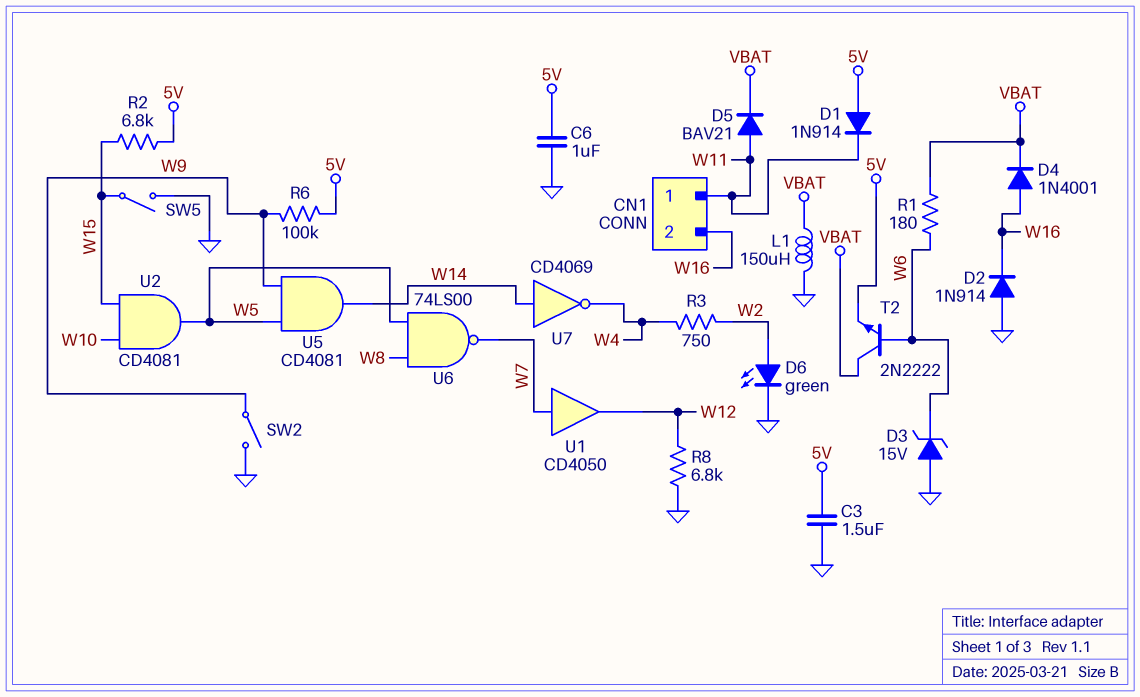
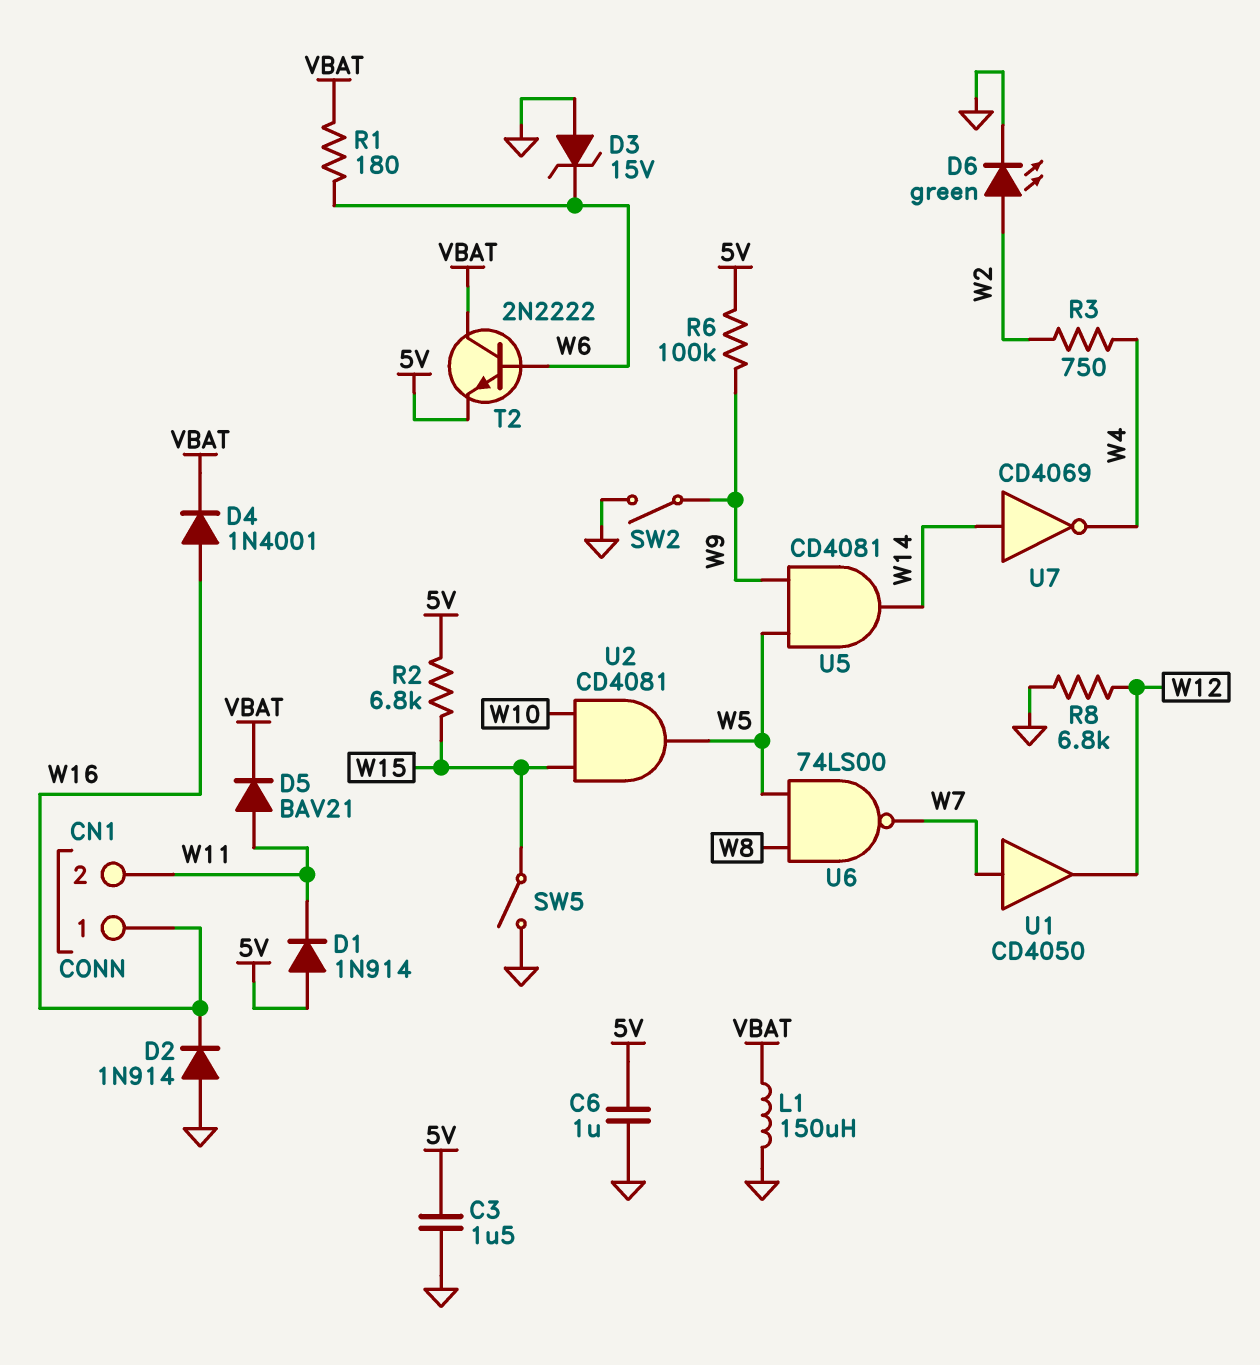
CN1 pin 1: W11 -> W16
CN1 pin 2: W16 -> W11

